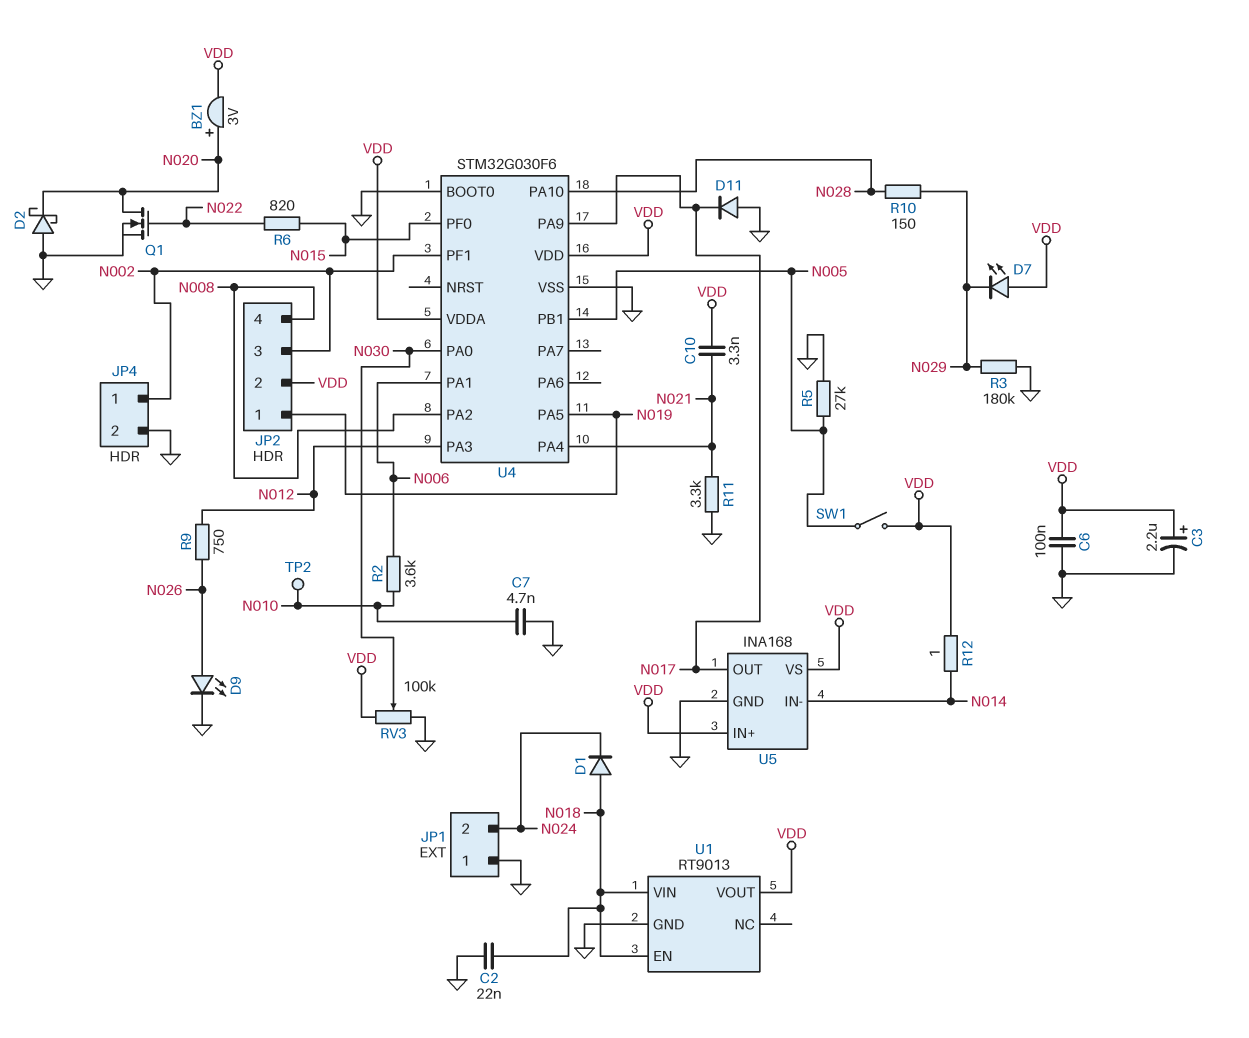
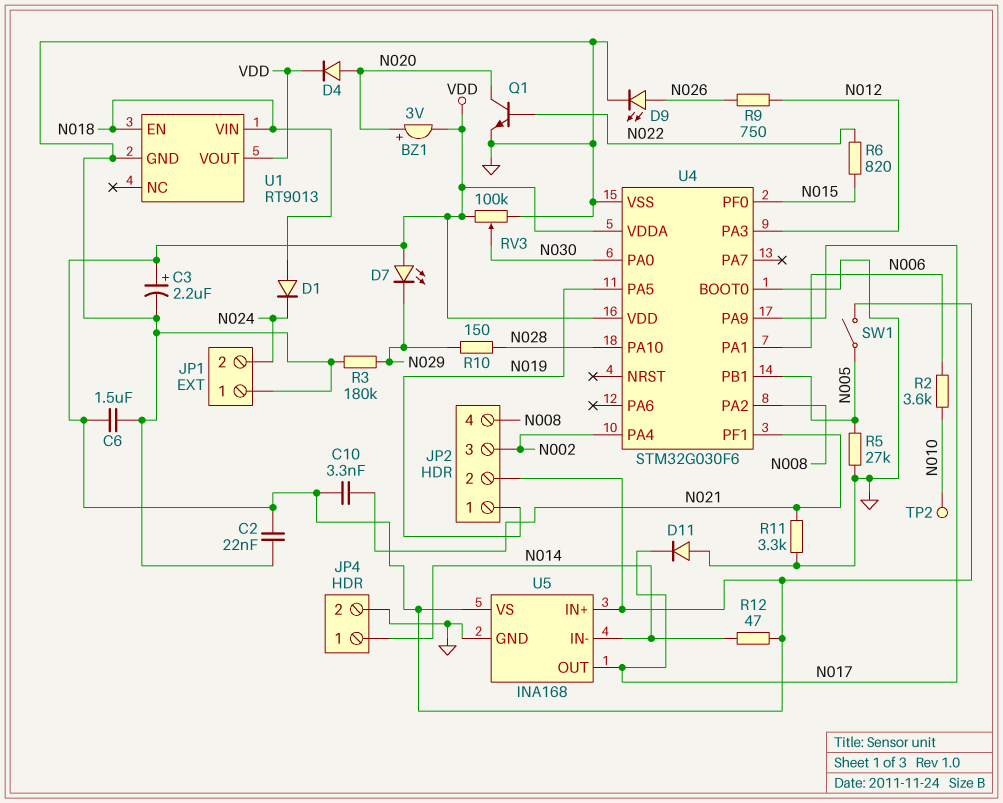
C2: 22nF (GND, N018) -> 22nF (GND, VDD)
C6: 100nF (GND, VDD) -> 1.5uF (GND, VDD)
C7: 4.7nF (GND, N010) -> none
D2: schottky (A GND, K N020) -> none
D4: none -> diode (A N020, K VDD)
JP4 pin 1: N002 -> N014
Q1: NMOS (G N022, D N020, S GND) -> NPN (B N022, C N020, E GND)
R12: 1 (N014, VDD) -> 47 (N014, VDD)
U4 pin PA4: N021 -> N002
U4 pin PF1: N002 -> N021

